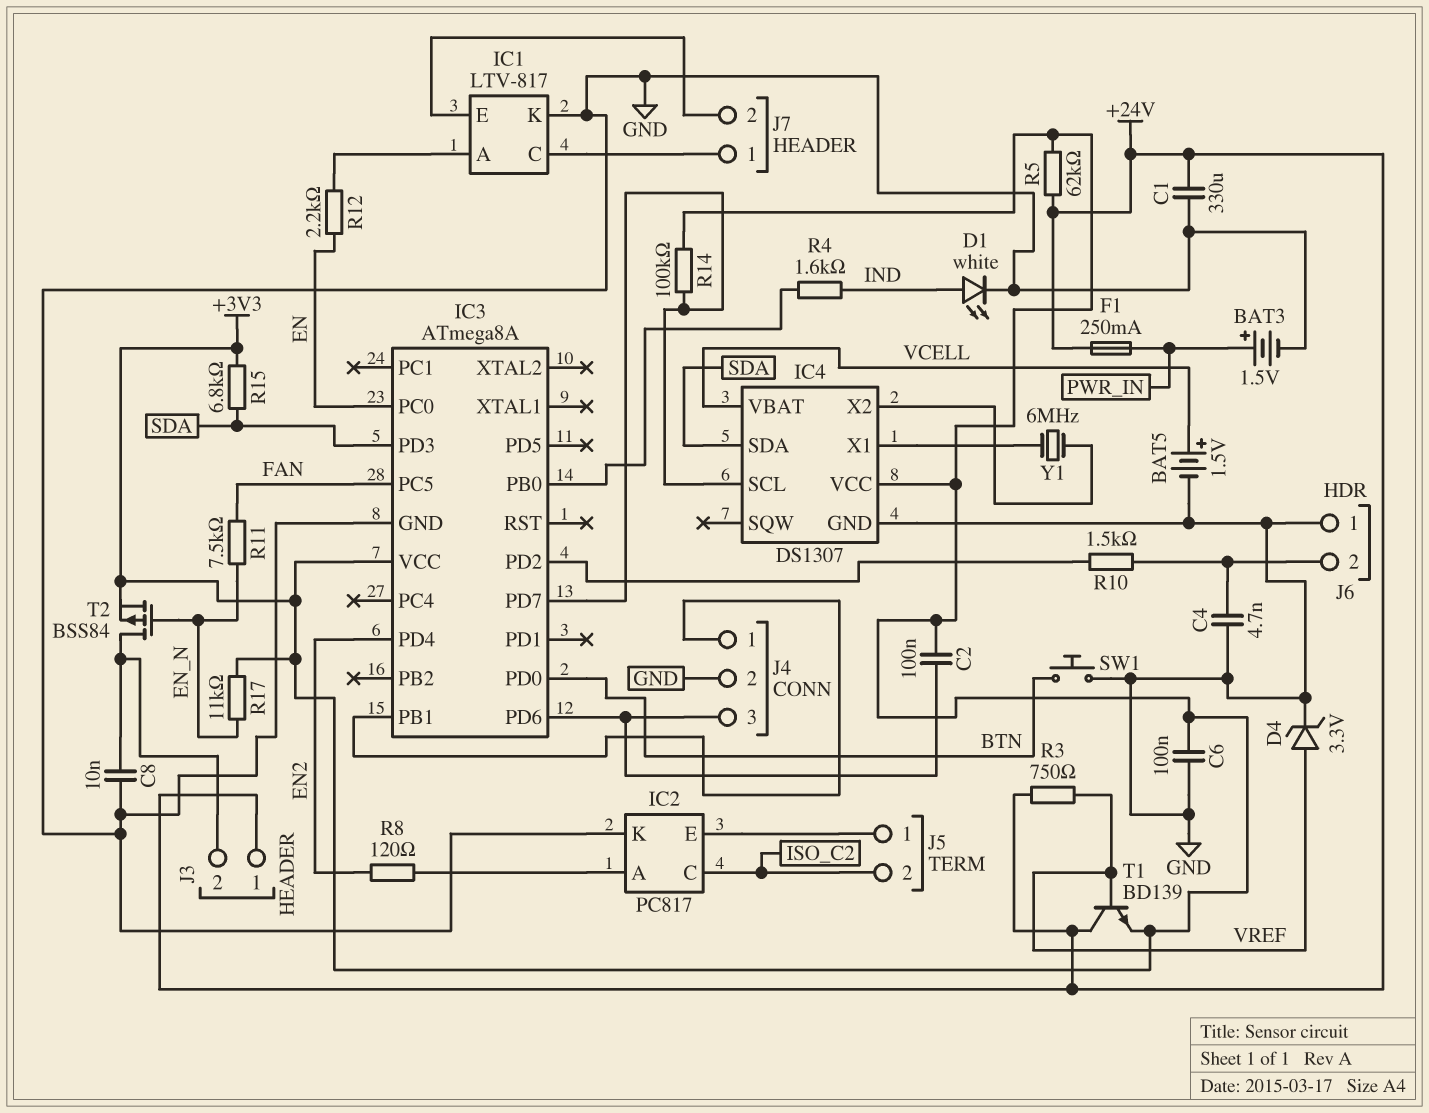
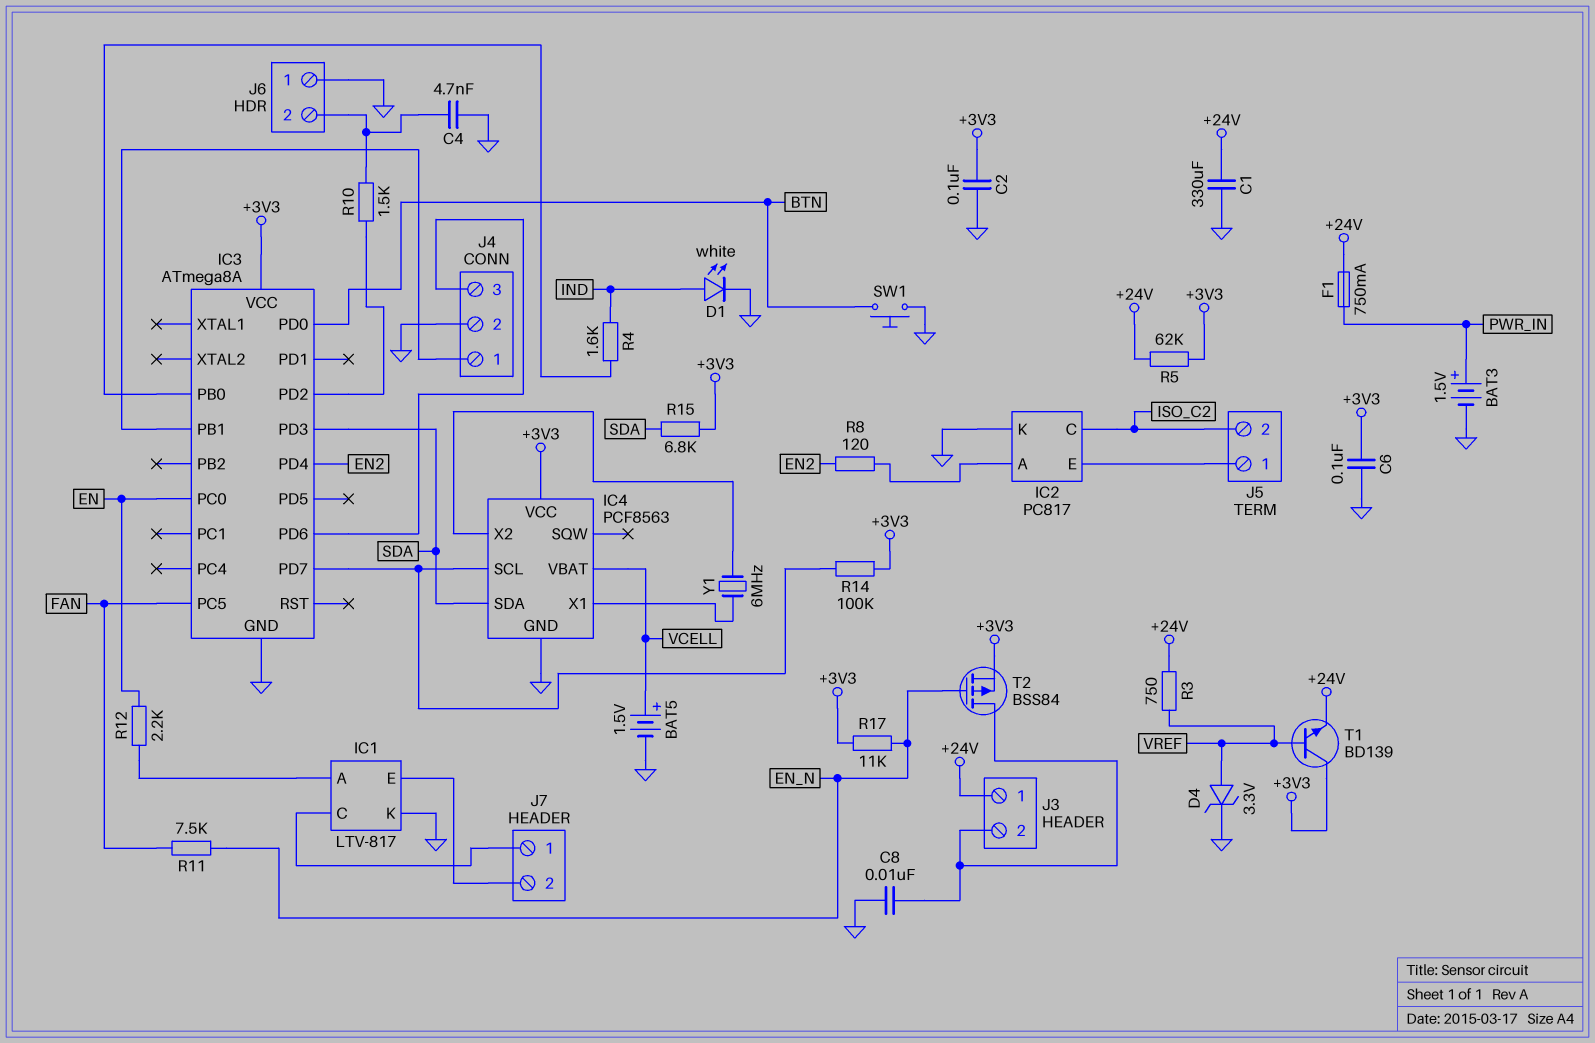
C2: 100nF (+3V3, IC3/PD6) -> 100nF (+3V3, GND)
F1: 250mA (+24V, PWR_IN) -> 750mA (+24V, PWR_IN)
IC4: DS1307 -> PCF8563
T1: NPN BD139 (B VREF, C +24V, E +3V3) -> NPN BD139 (B VREF, C +3V3, E +24V)

